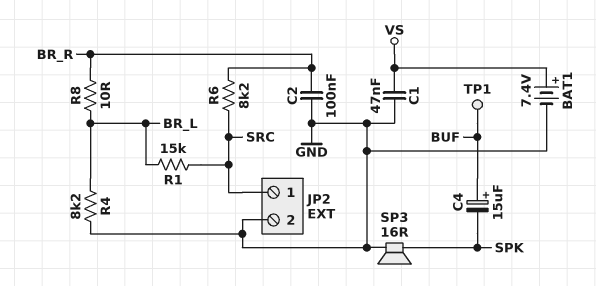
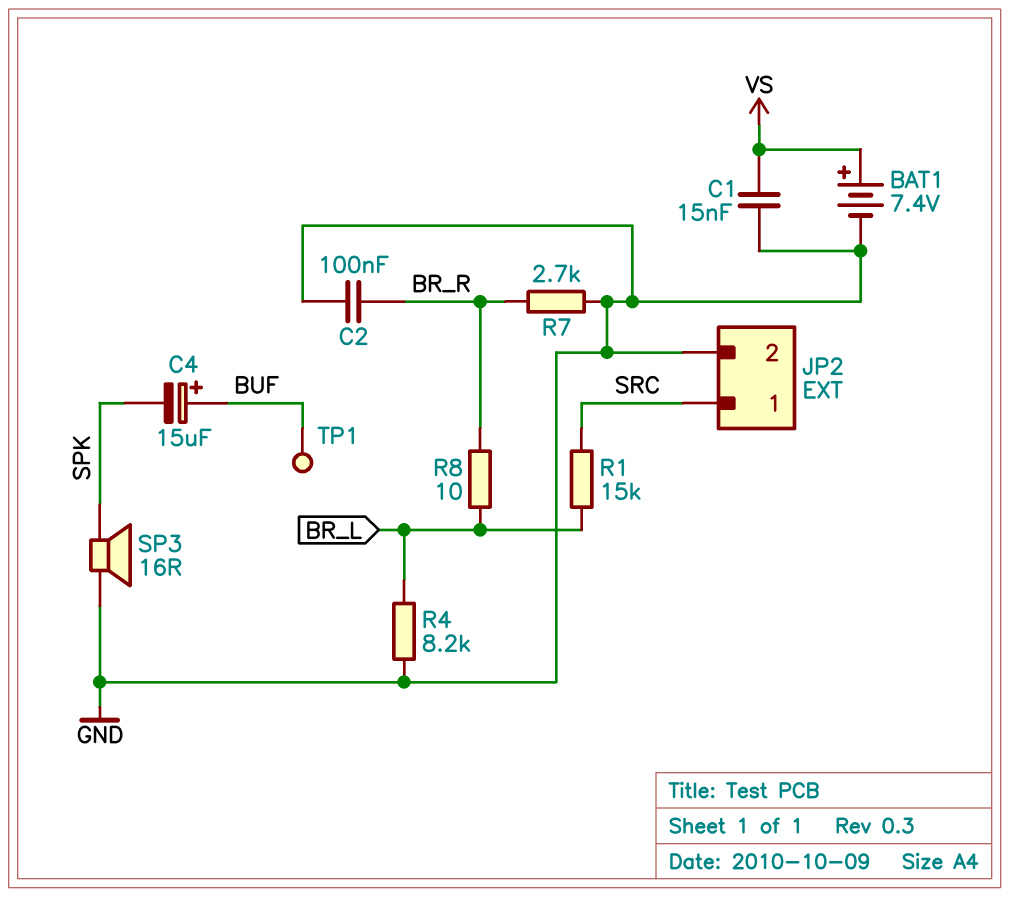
C1: 47nF (GND, VS) -> 15nF (GND, VS)
R6: 8.2k (BR_R, SRC) -> none
R7: none -> 2.7k (BR_R, GND)

